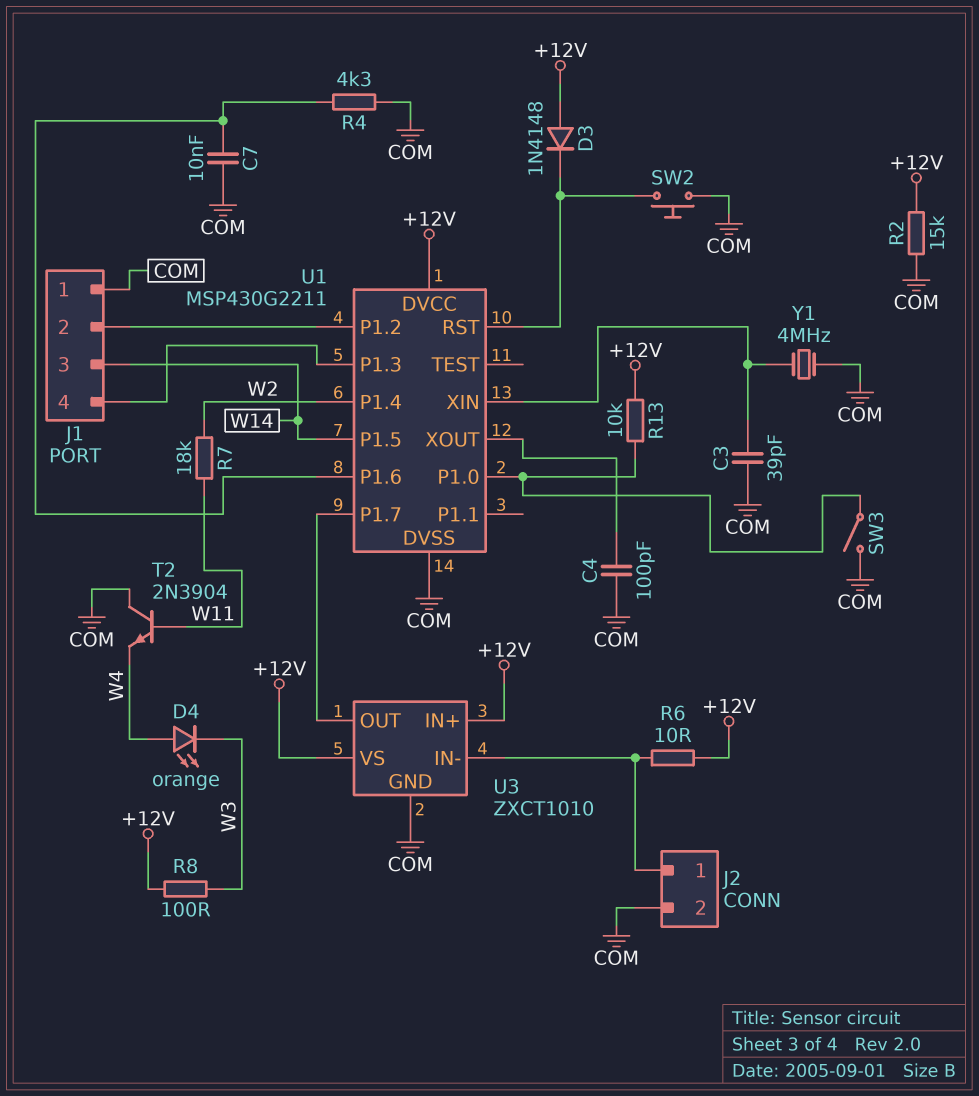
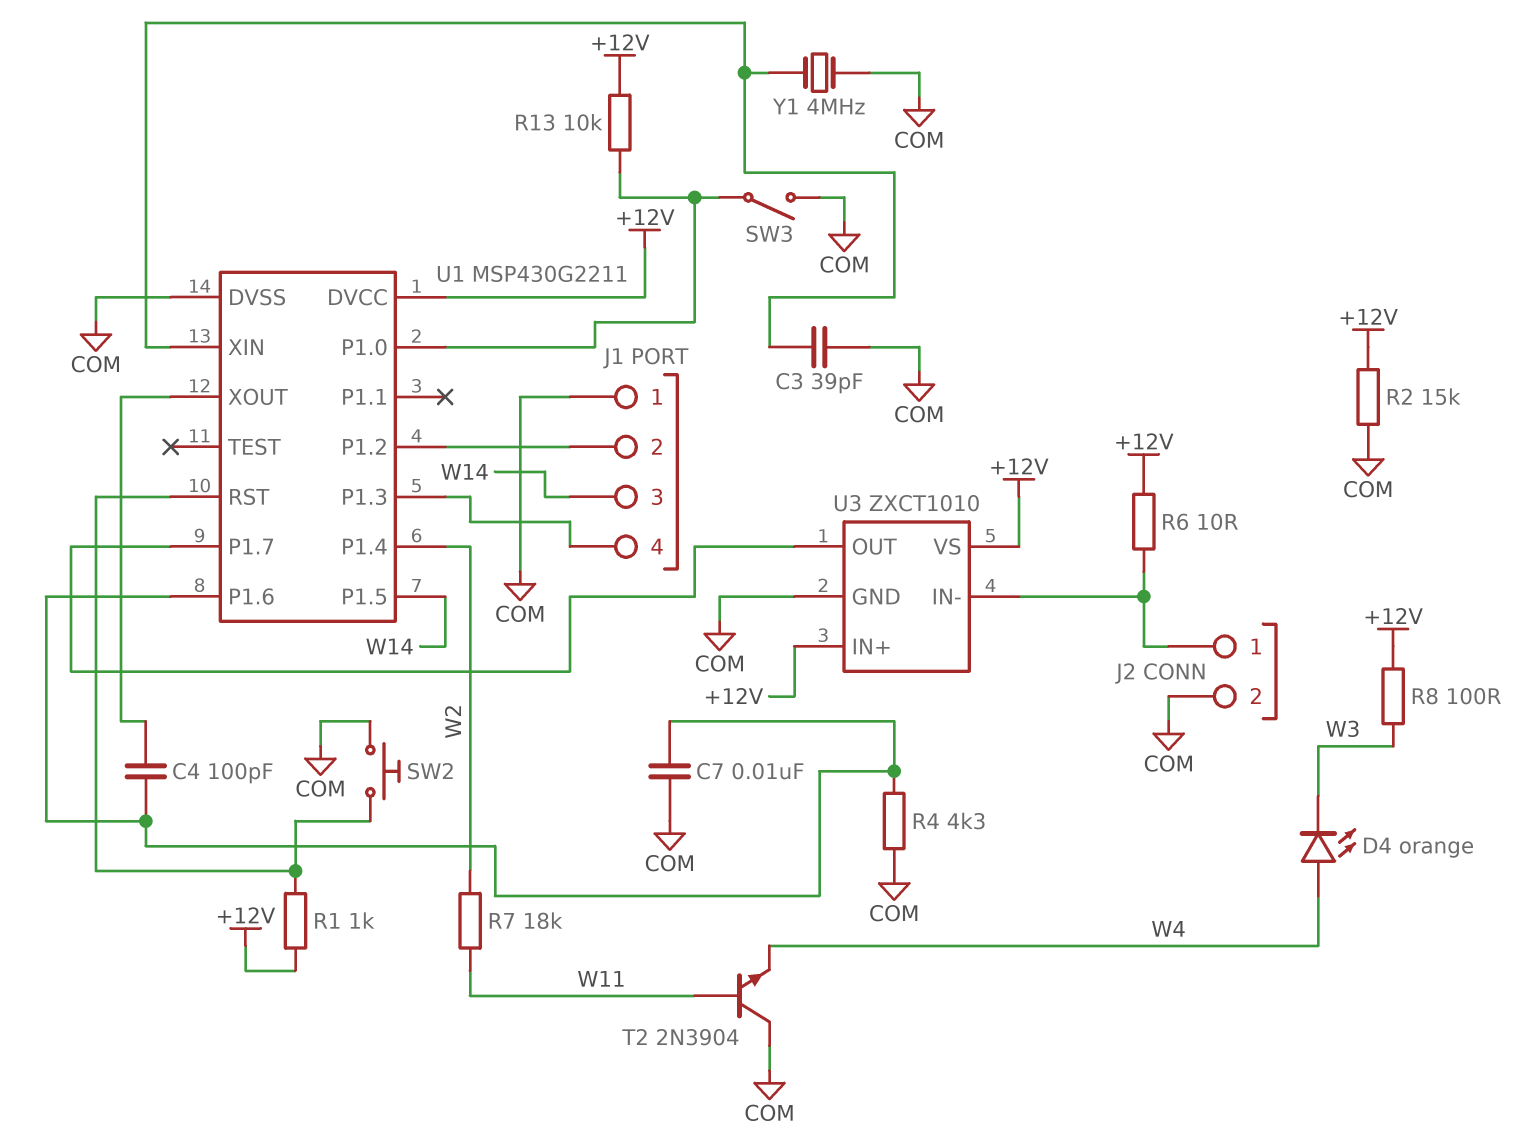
C4: 100pF (COM, U1/XOUT) -> 100pF (U1/P1.6, U1/XOUT)
D3: diode 1N4148 (A +12V, K U1/RST) -> none
R1: none -> 1k (+12V, U1/RST)

